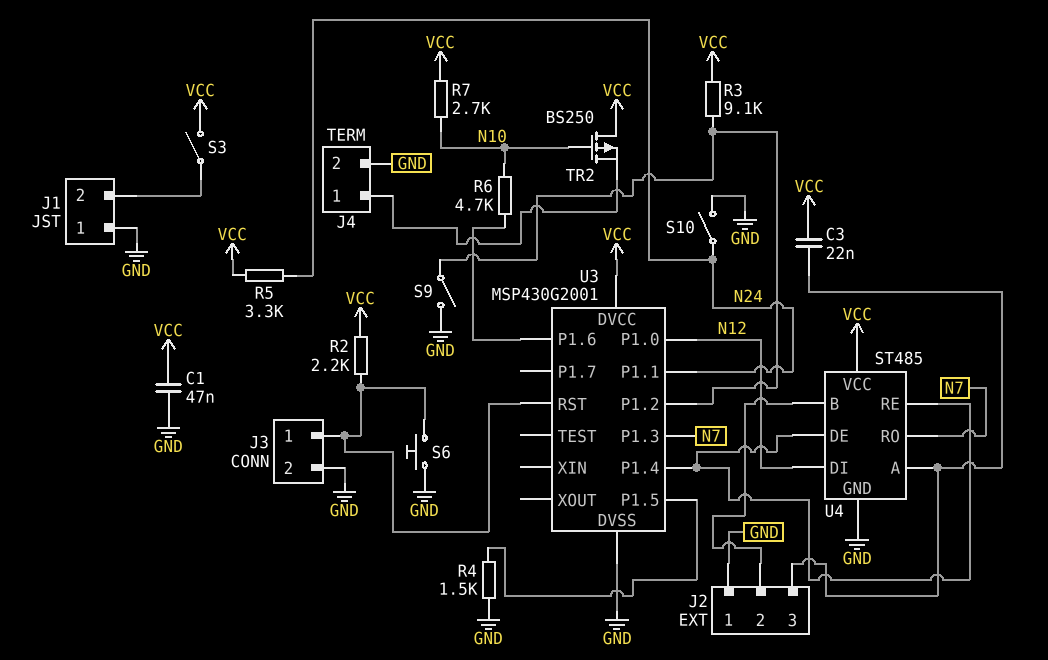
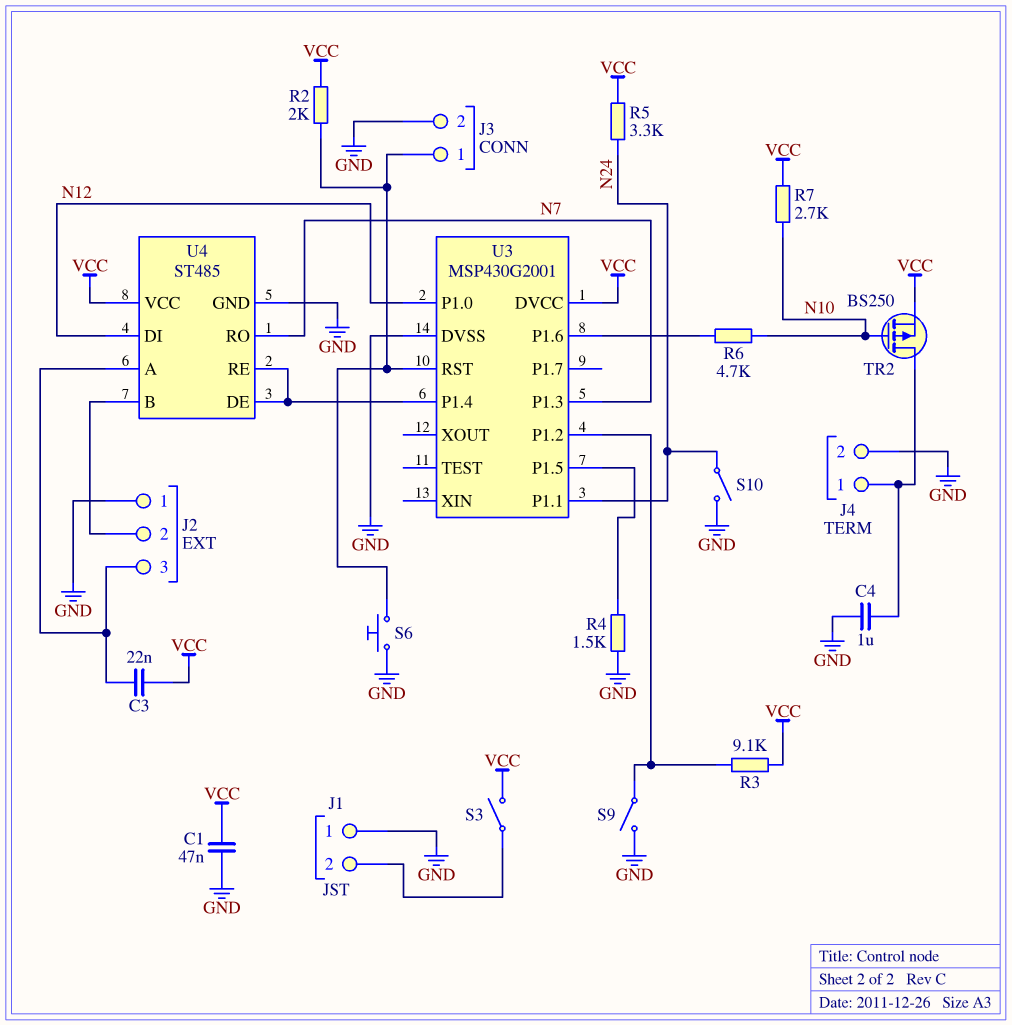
C4: none -> 1uF (GND, J4/1)
R2: 2.2k (J3/1, VCC) -> 2k (J3/1, VCC)
TR2: PMOS BS250 (G N10, D VCC, S J4/1) -> PMOS BS250 (G N10, D J4/1, S VCC)

